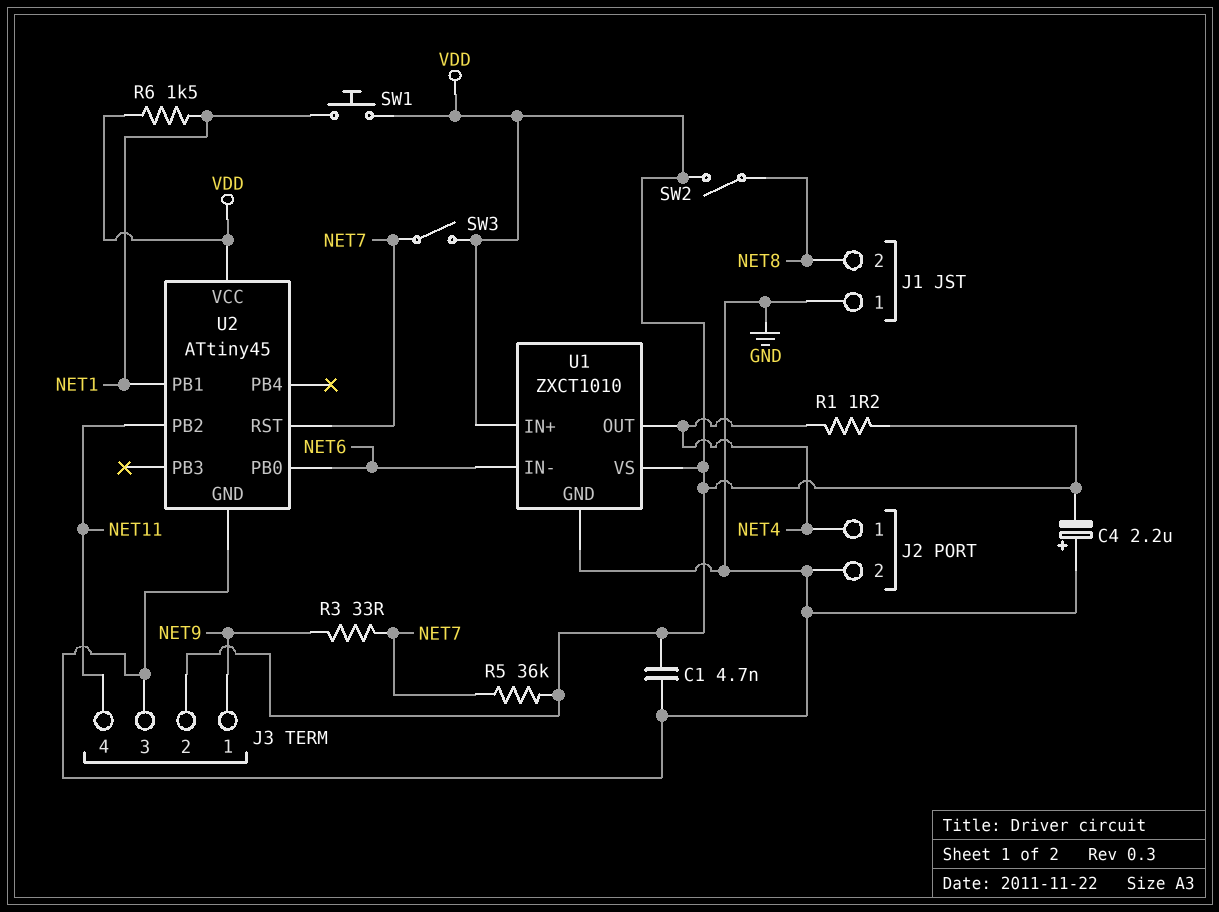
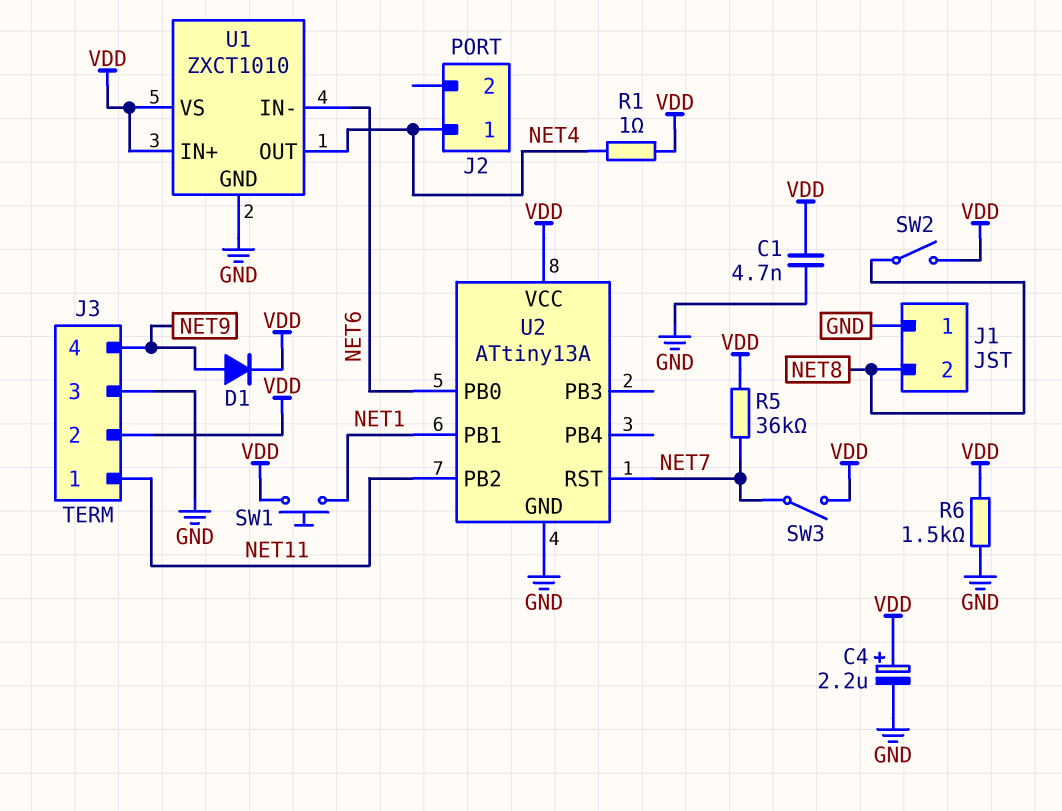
C4: 2.2uF (plus GND, minus VDD) -> 2.2uF (plus VDD, minus GND)
D1: none -> diode (A NET9, K VDD)
J2 pin 2: GND -> none
J3 pin 1: NET9 -> NET11
J3 pin 4: NET11 -> NET9
R1: 1.2 (NET4, VDD) -> 1 (NET4, VDD)
R3: 33 (NET7, NET9) -> none
R6: 1.5k (NET1, VDD) -> 1.5k (GND, VDD)
U2: ATtiny45 -> ATtiny13A

